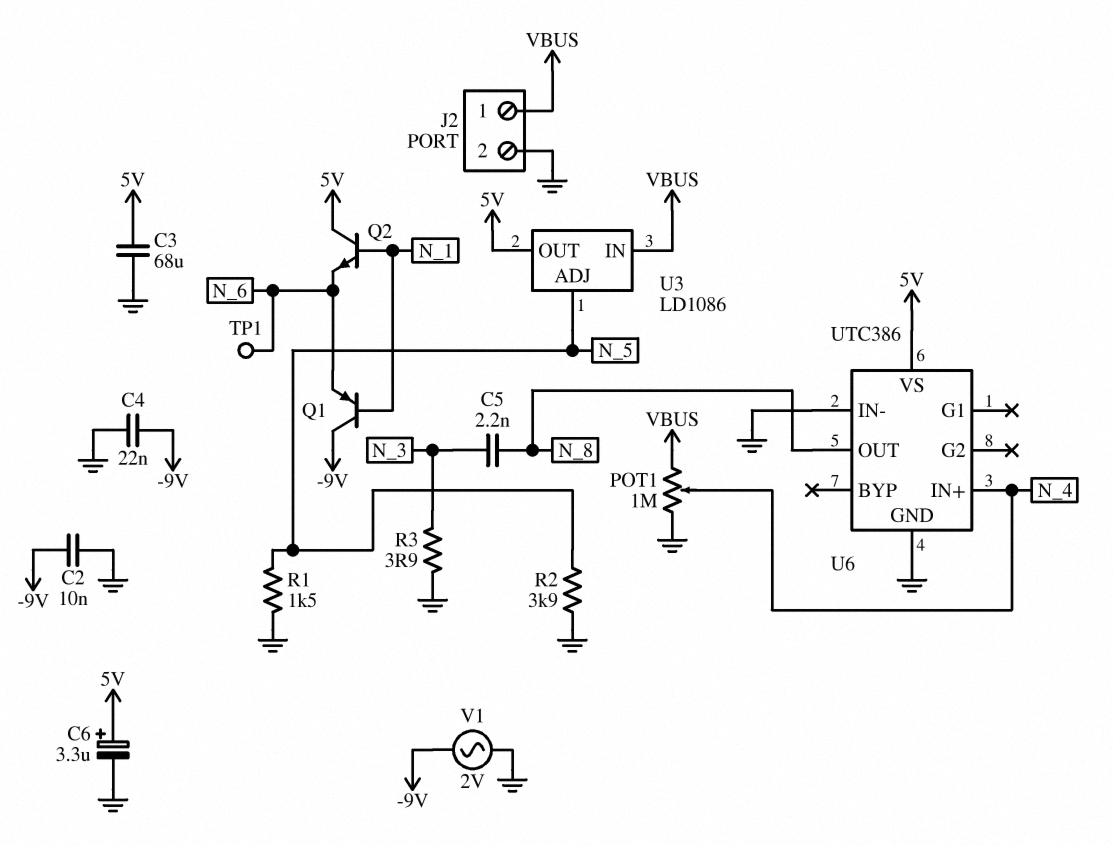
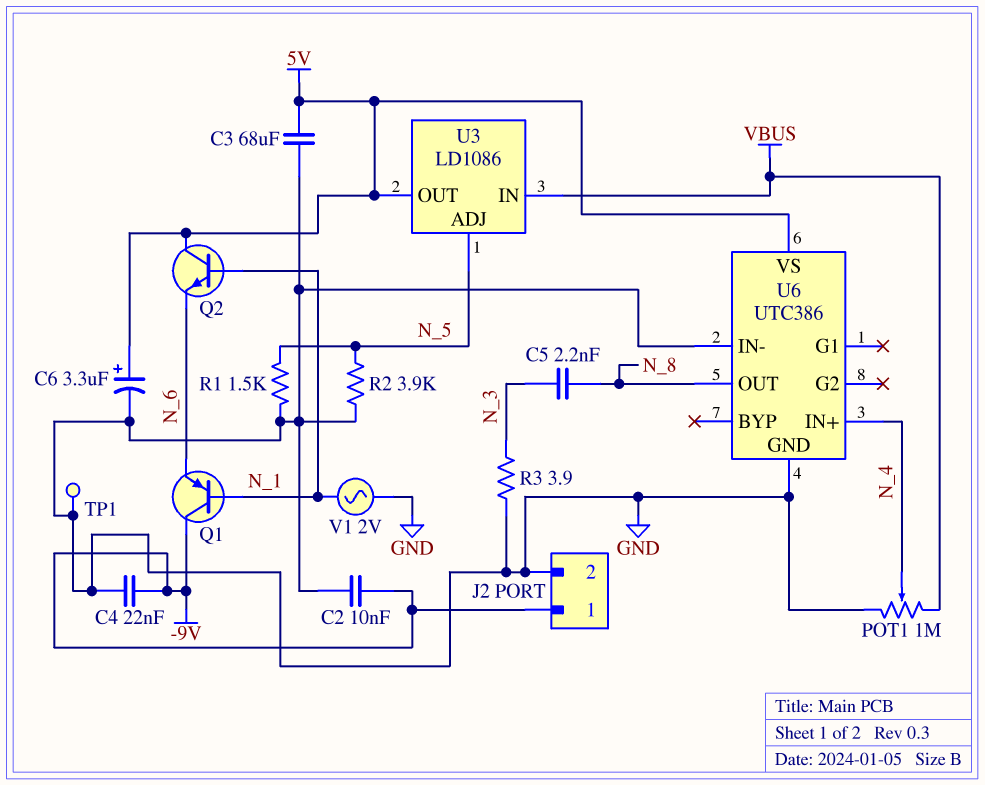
J2 pin 1: VBUS -> -9V
TP1: test point (N_6) -> test point (GND)
V1: AC 2V (-9V, GND) -> AC 2V (GND, N_1)

